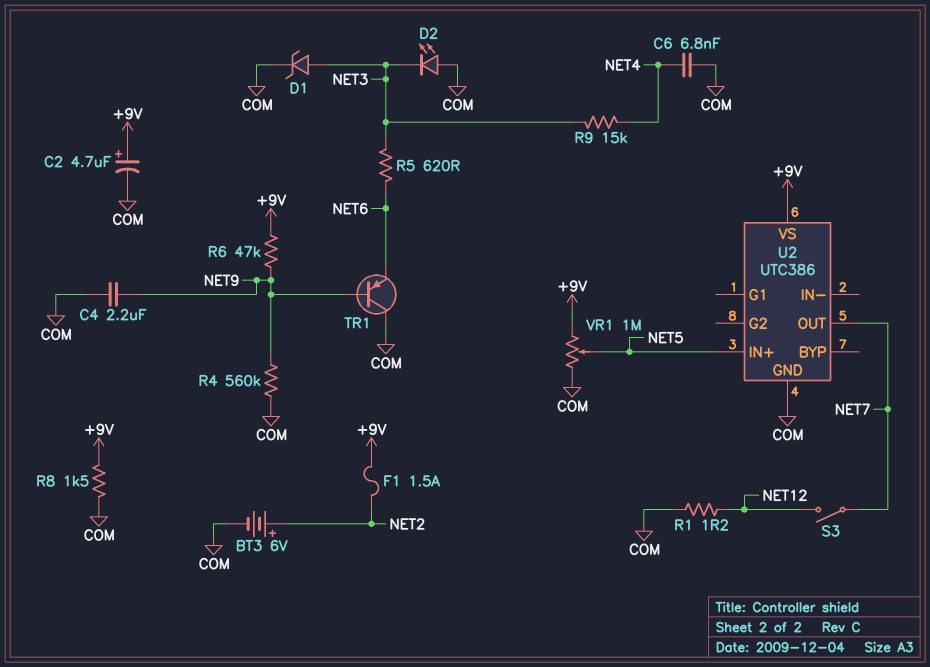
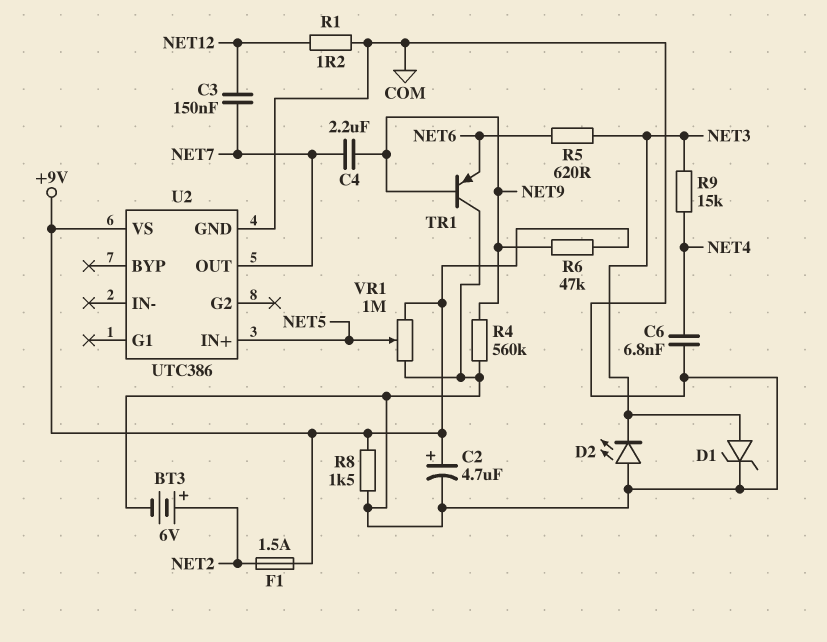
C3: none -> 150nF (NET7, NET12)
C4: 2.2uF (COM, NET9) -> 2.2uF (NET7, NET9)
S3: switch (NET7, NET12) -> none

